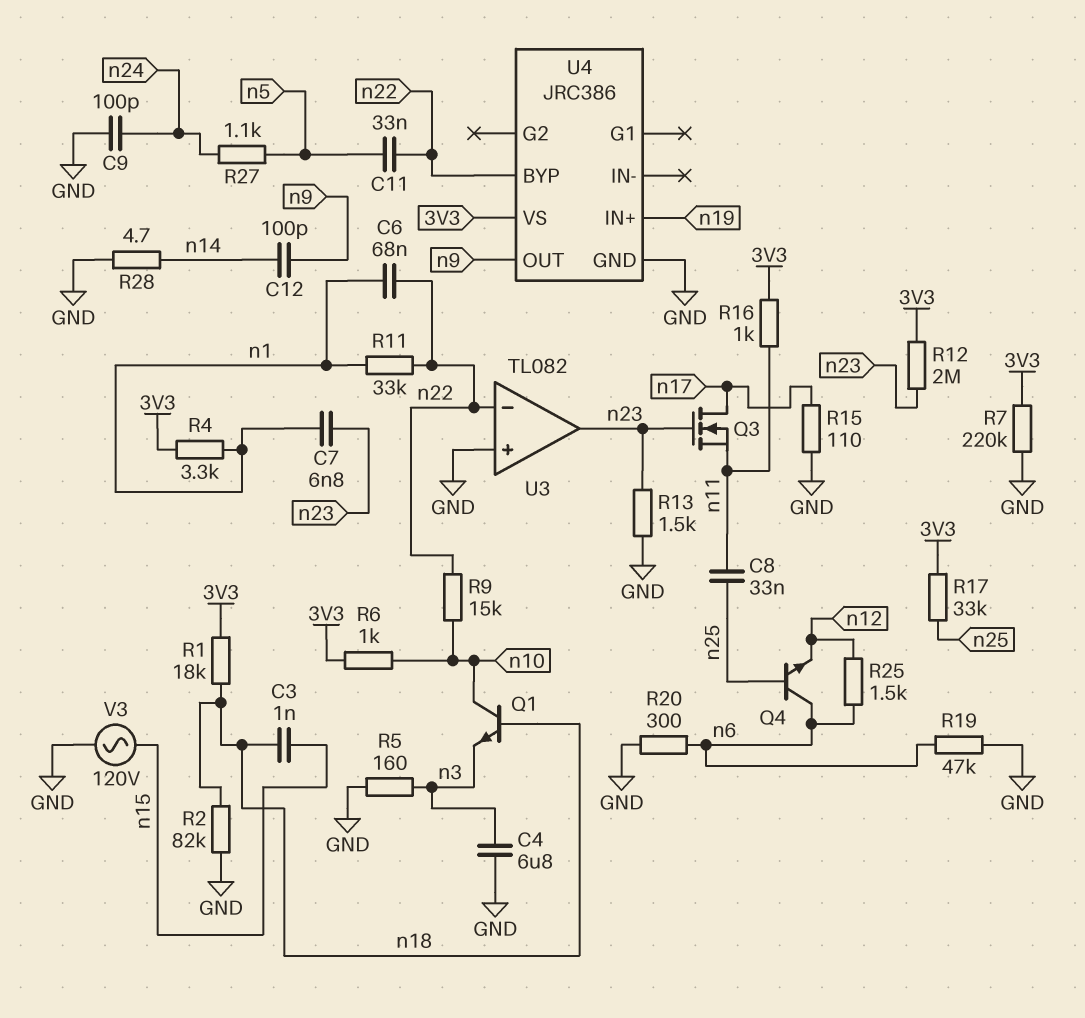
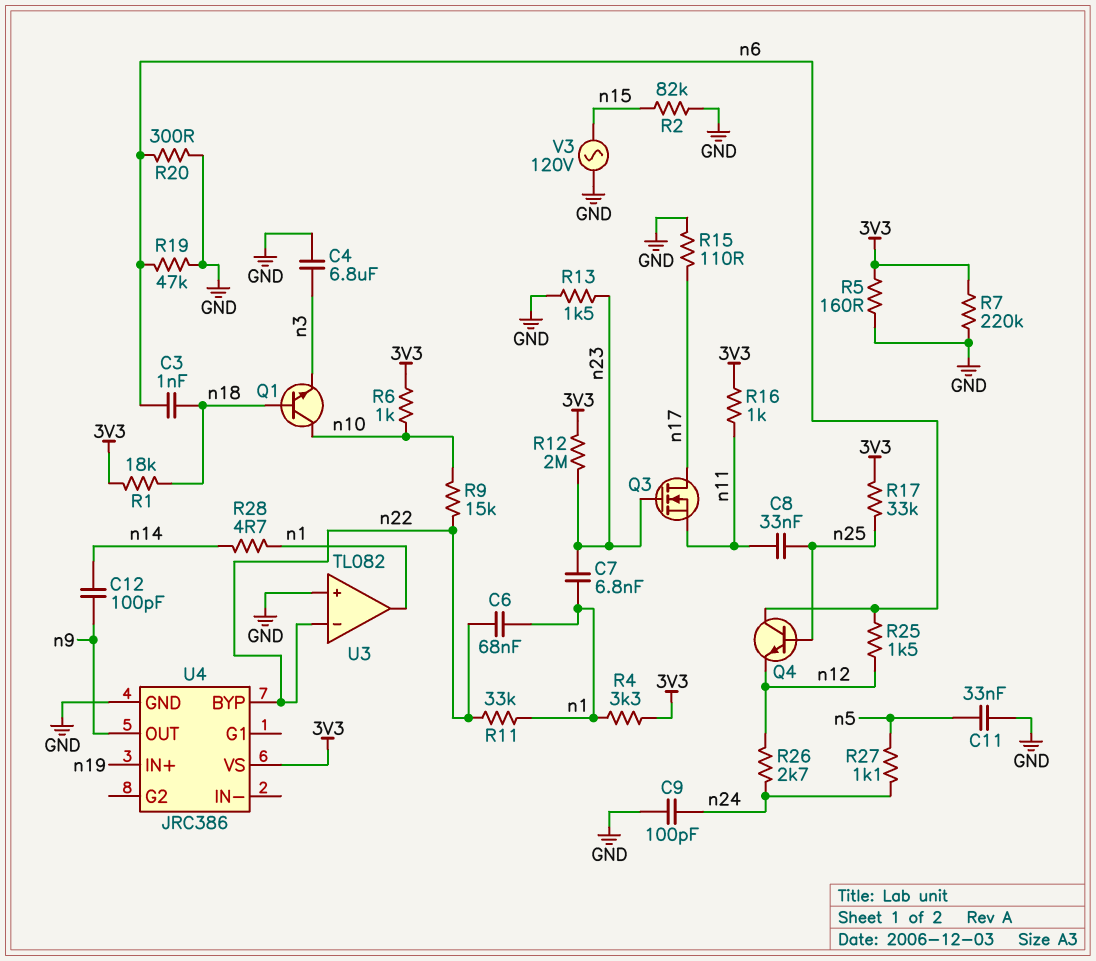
C3: 1nF (n15, n18) -> 1nF (n6, n18)
C11: 33nF (n5, n22) -> 33nF (GND, n5)
R2: 82k (GND, n18) -> 82k (GND, n15)
R5: 160 (GND, n3) -> 160 (3V3, GND)
R26: none -> 2.7k (n12, n24)
R28: 4.7 (GND, n14) -> 4.7 (n1, n14)
U3 pin out: n23 -> n1

